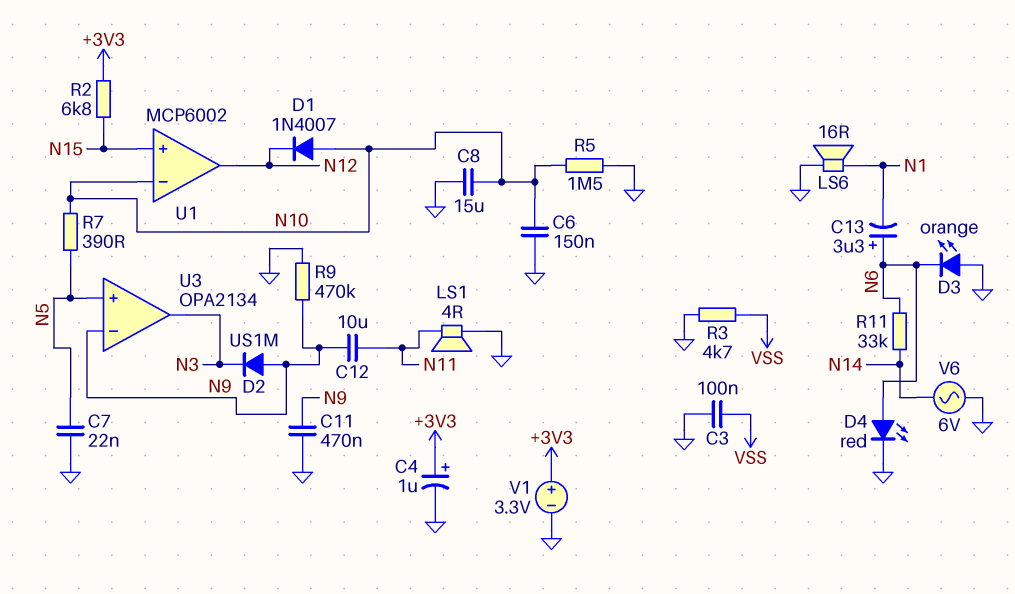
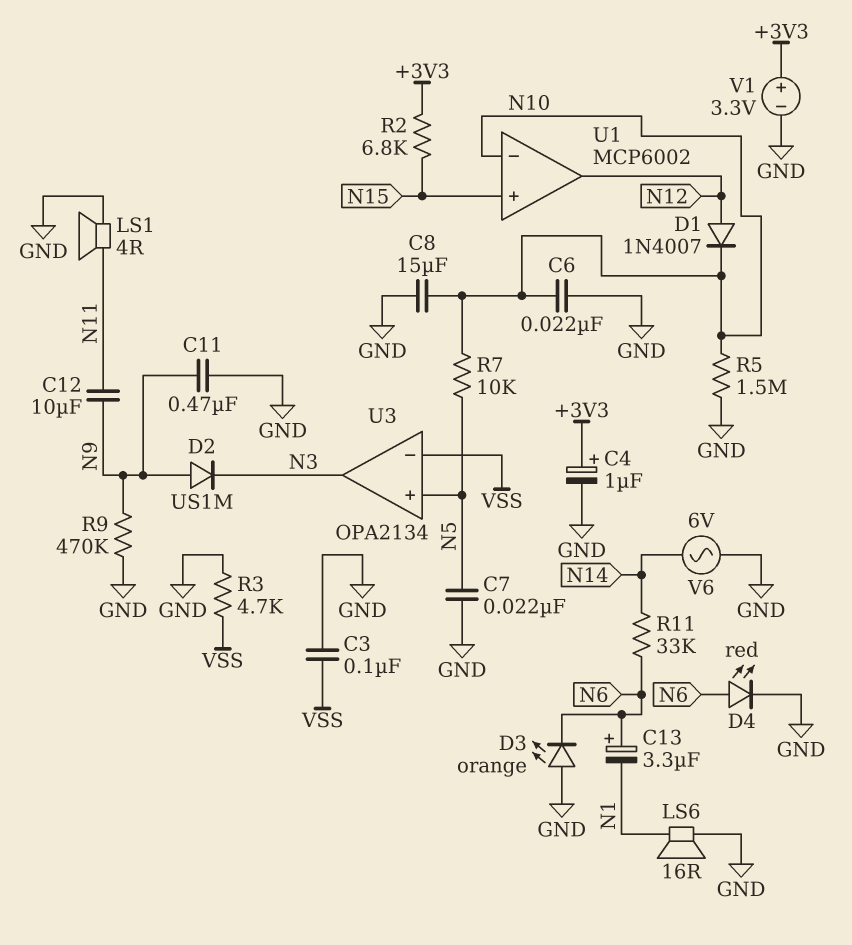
C6: 150nF (GND, N10) -> 22nF (GND, N10)
D1: diode 1N4007 (A N10, K N12) -> diode 1N4007 (A N12, K N10)
R7: 390 (N5, N10) -> 10k (N5, N10)
U3 pin in-: N9 -> VSS

